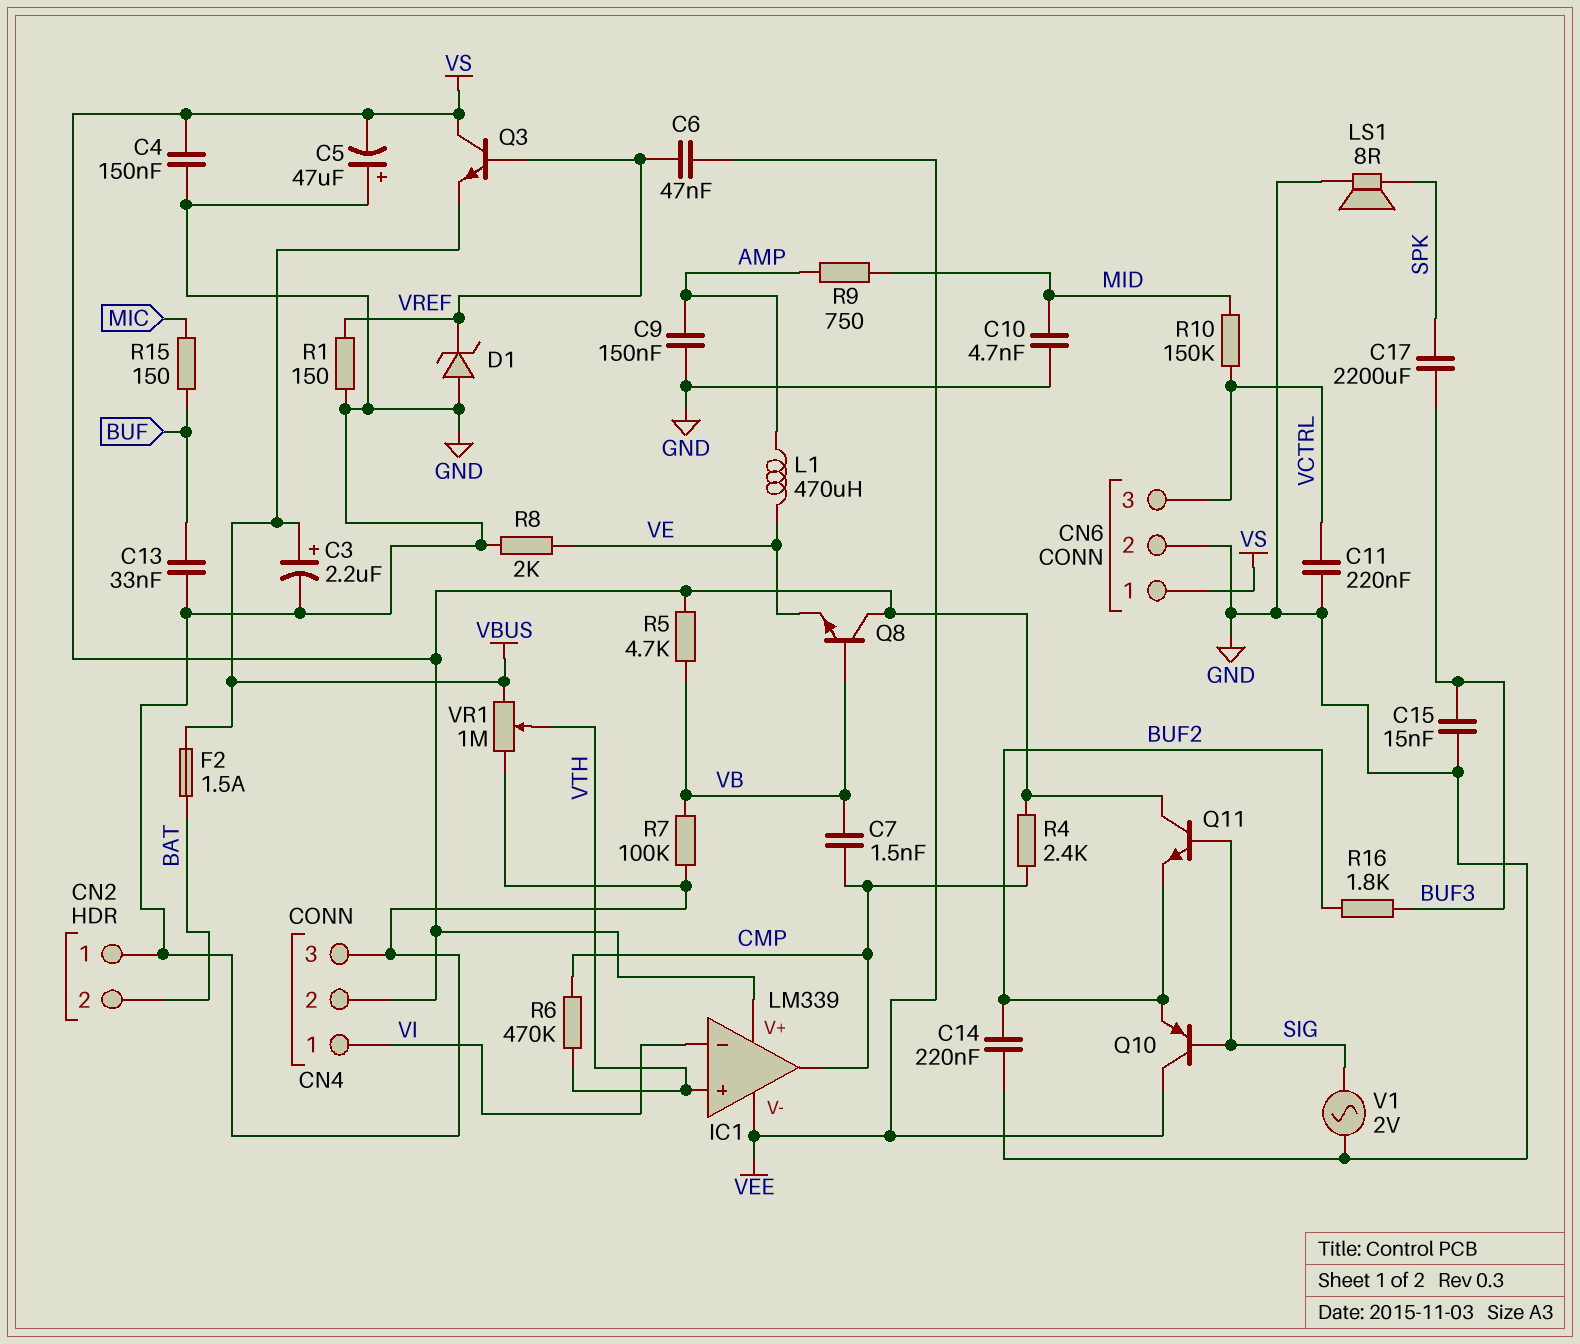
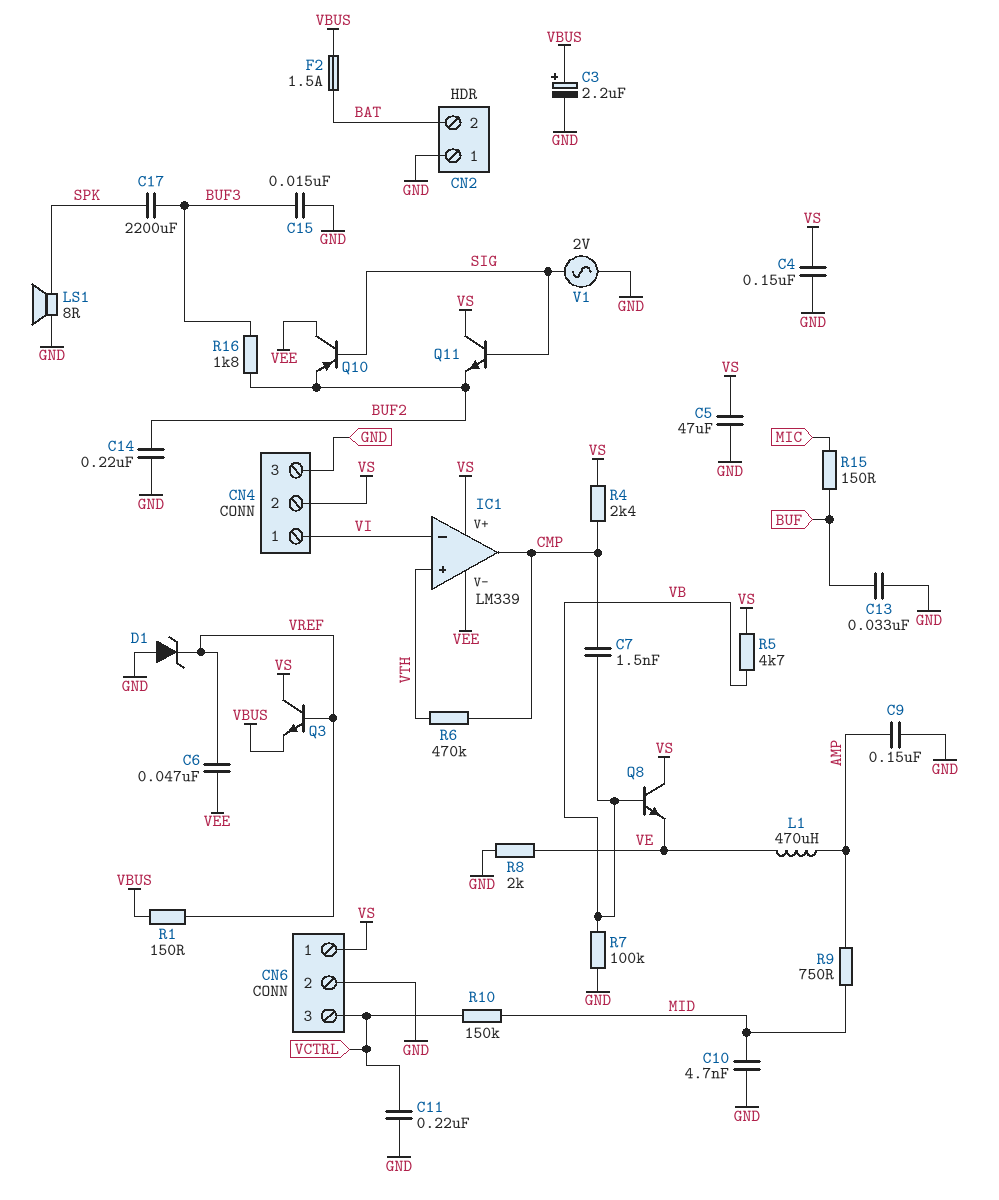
C5: 47uF (plus GND, minus VS) -> 47uF (GND, VS)
R1: 150 (GND, VREF) -> 150 (VBUS, VREF)
VR1: 1M (GND, VBUS, wiper VTH) -> none

